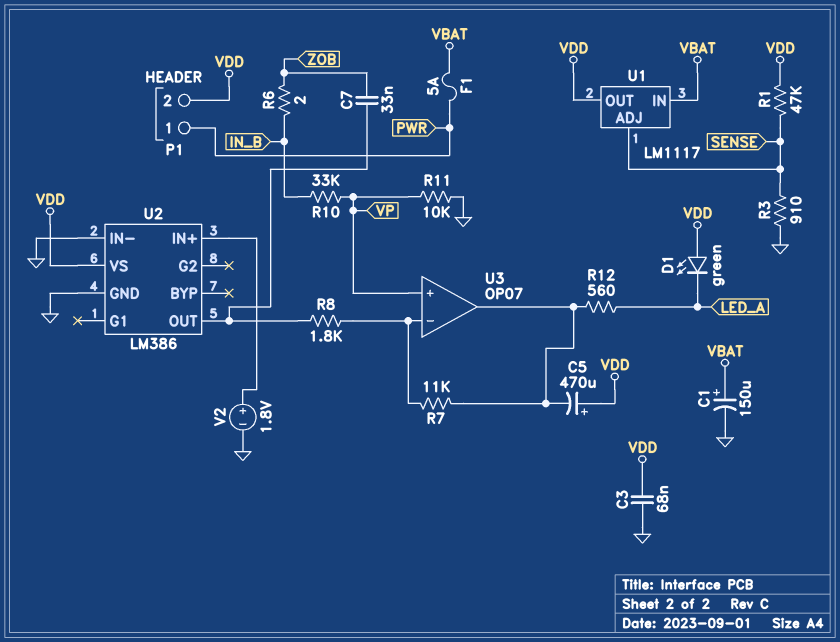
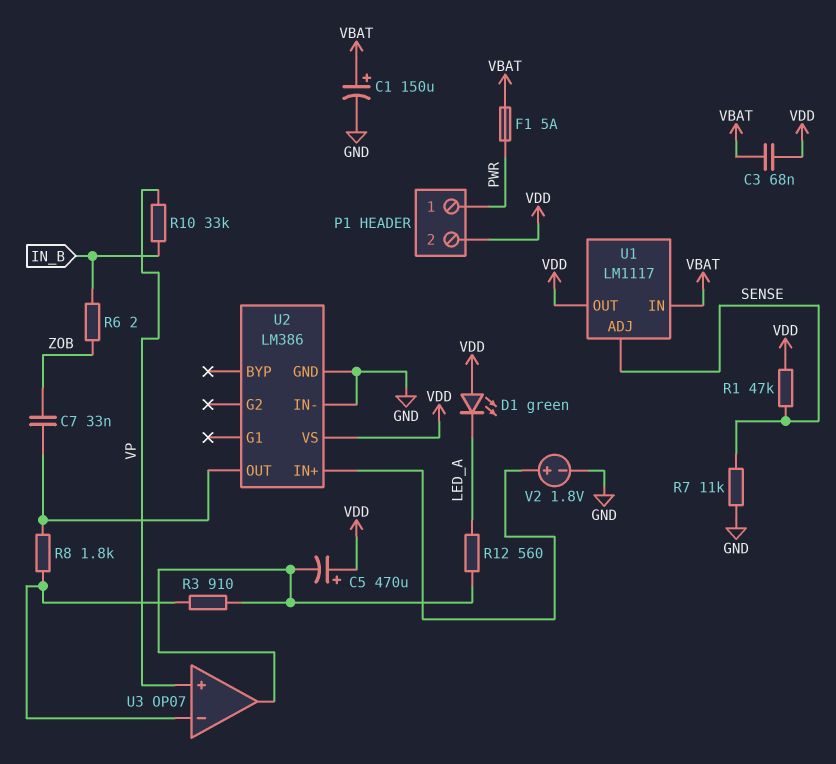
C3: 68nF (GND, VDD) -> 68nF (VBAT, VDD)
R3: 910 (GND, SENSE) -> 910 (U3/in-, U3/out)
R7: 11k (U3/in-, U3/out) -> 11k (GND, SENSE)
R11: 10k (GND, VP) -> none

